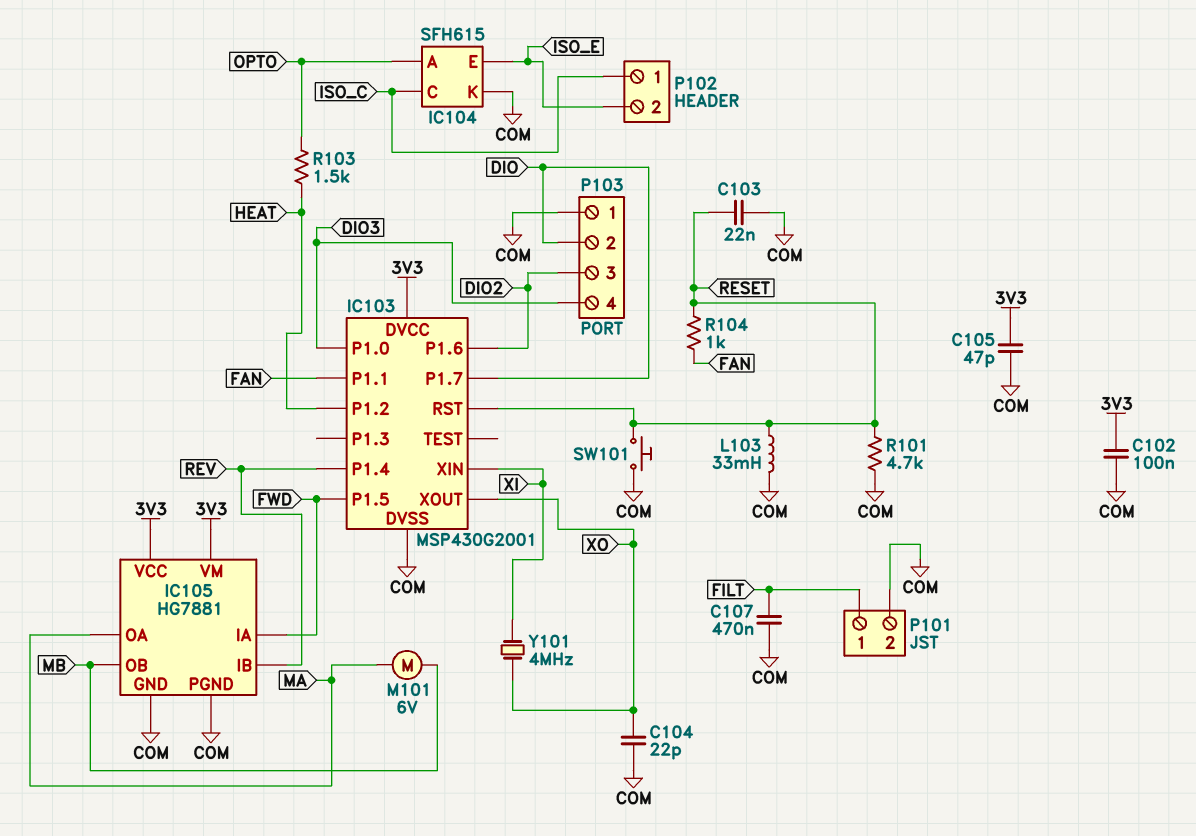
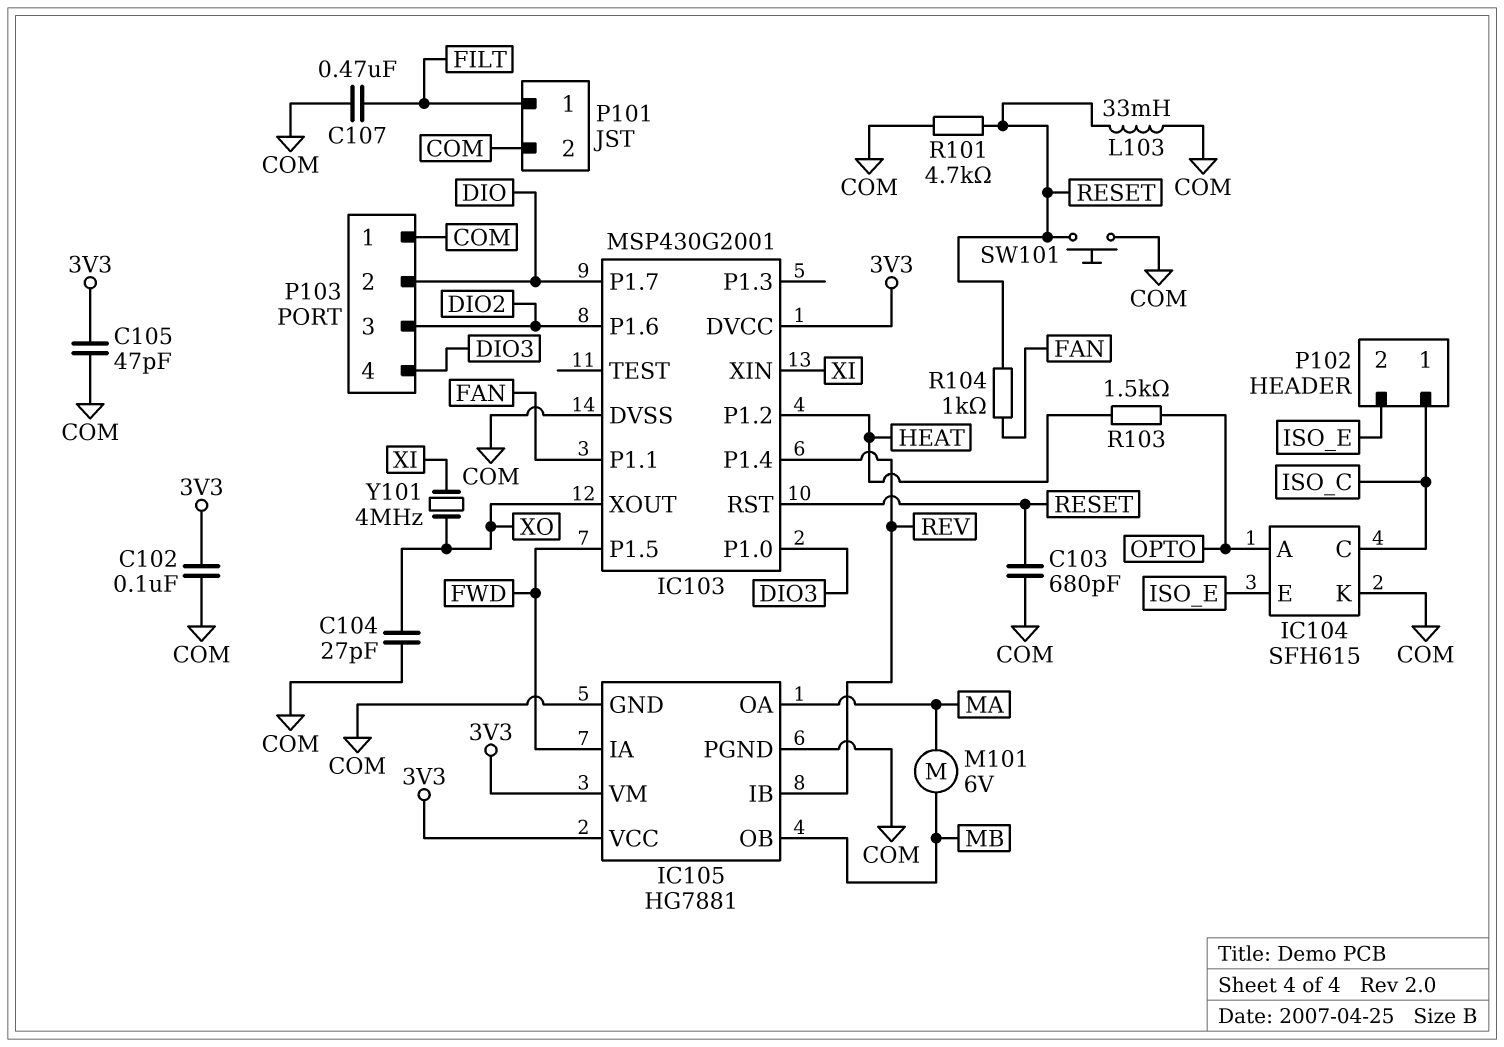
C103: 22nF (COM, RESET) -> 680pF (COM, RESET)
C104: 22pF (COM, XO) -> 27pF (COM, XO)

